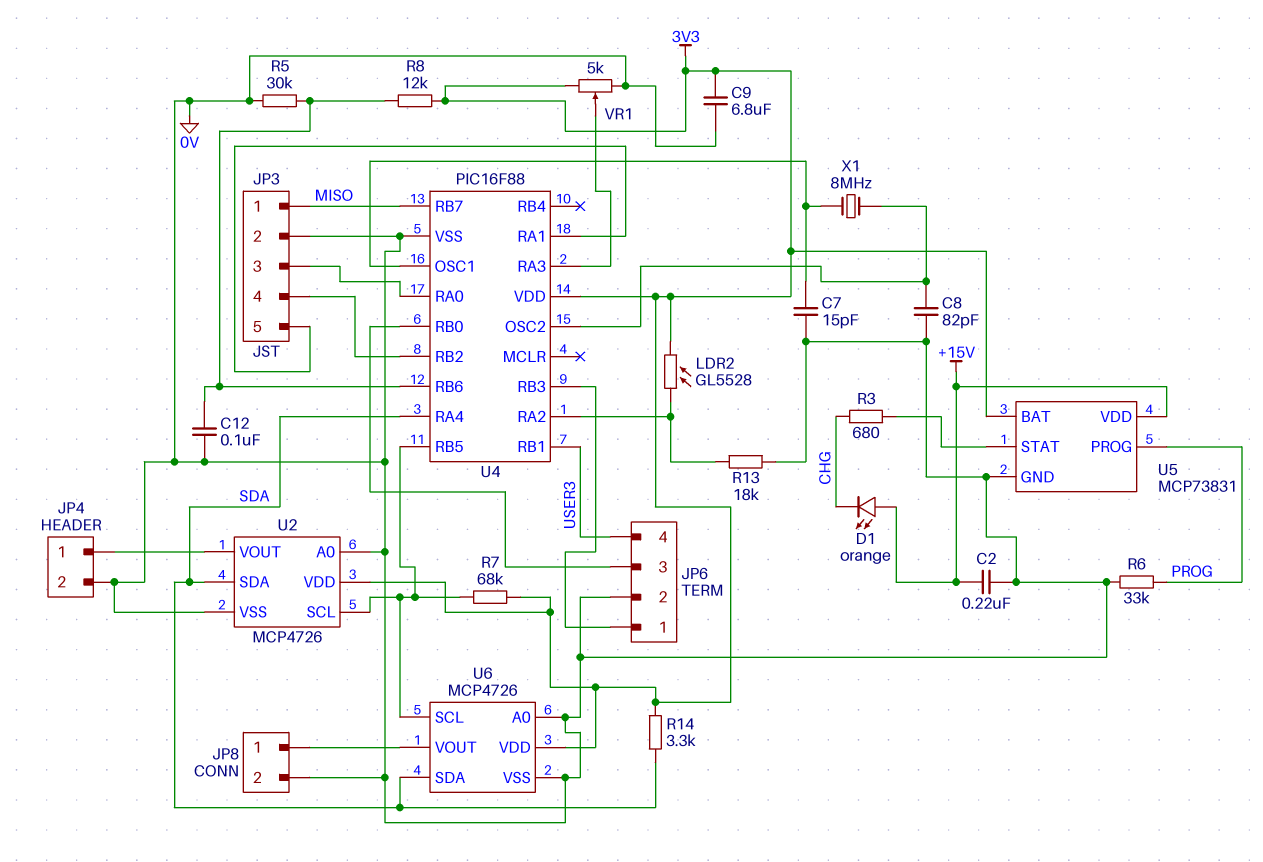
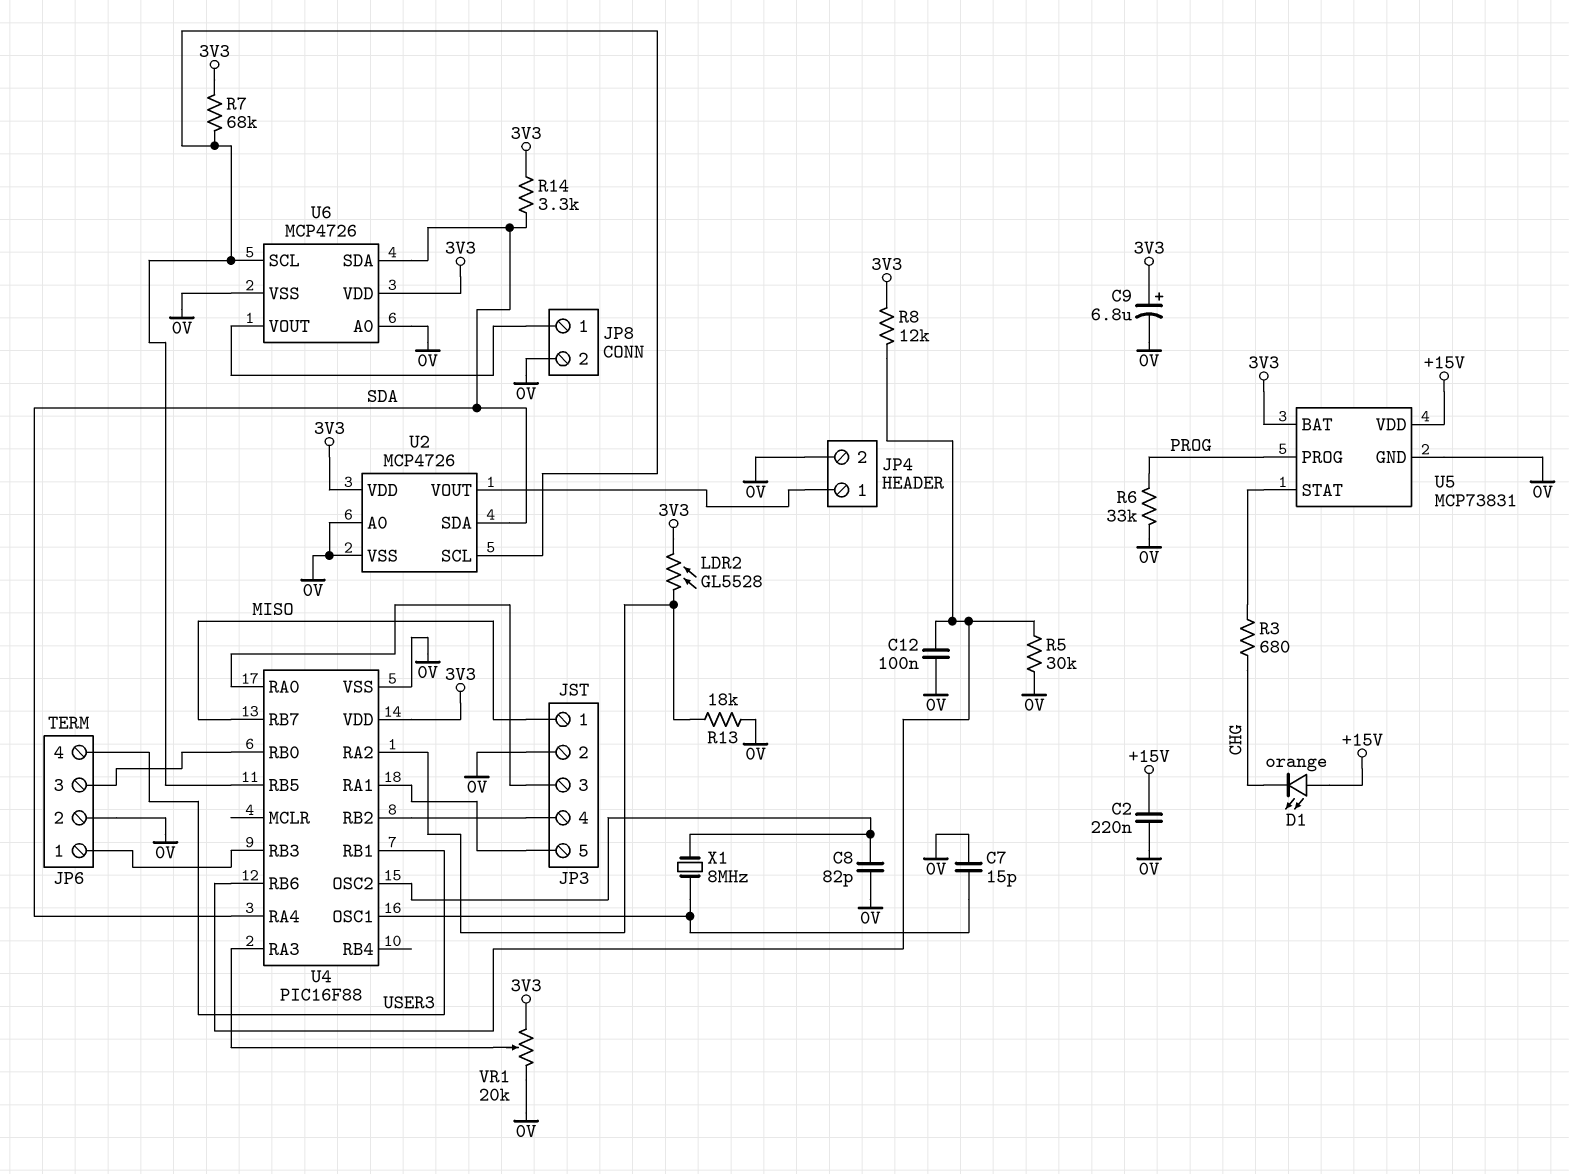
C9: 6.8uF (0V, 3V3) -> 6.8uF (plus 3V3, minus 0V)
VR1: 5k (0V, 3V3, wiper U4/RA3) -> 20k (0V, 3V3, wiper U4/RA3)

